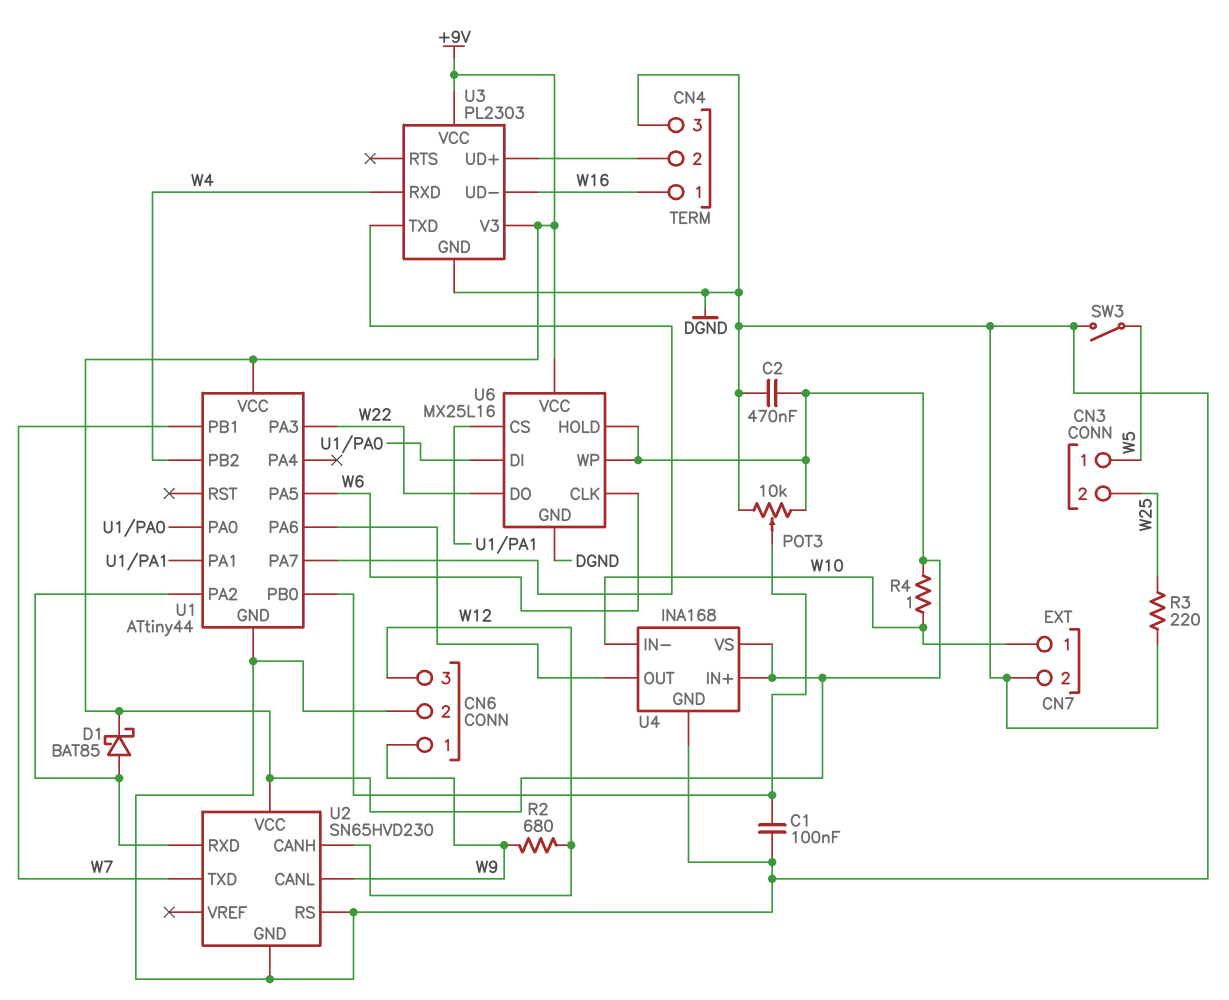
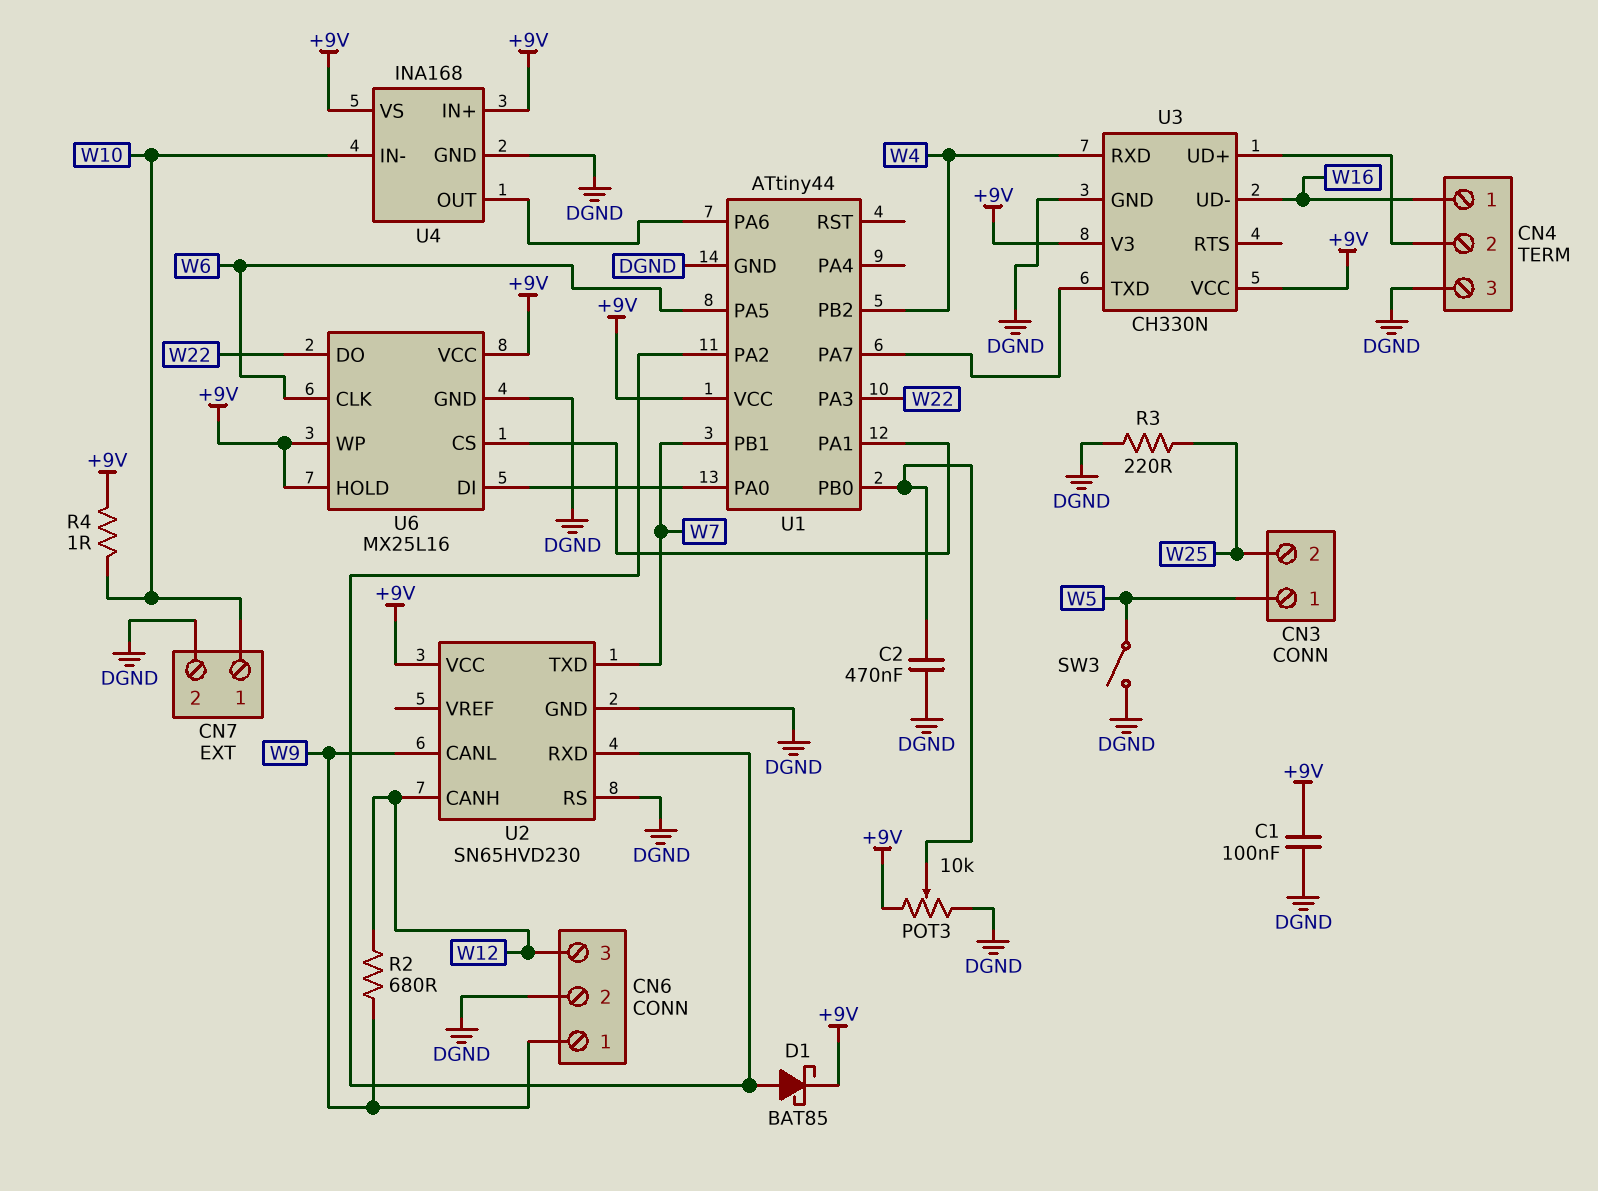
C1: 100nF (DGND, U1/PB0) -> 100nF (+9V, DGND)
C2: 470nF (+9V, DGND) -> 470nF (DGND, U1/PB0)
U3: PL2303 -> CH330N

